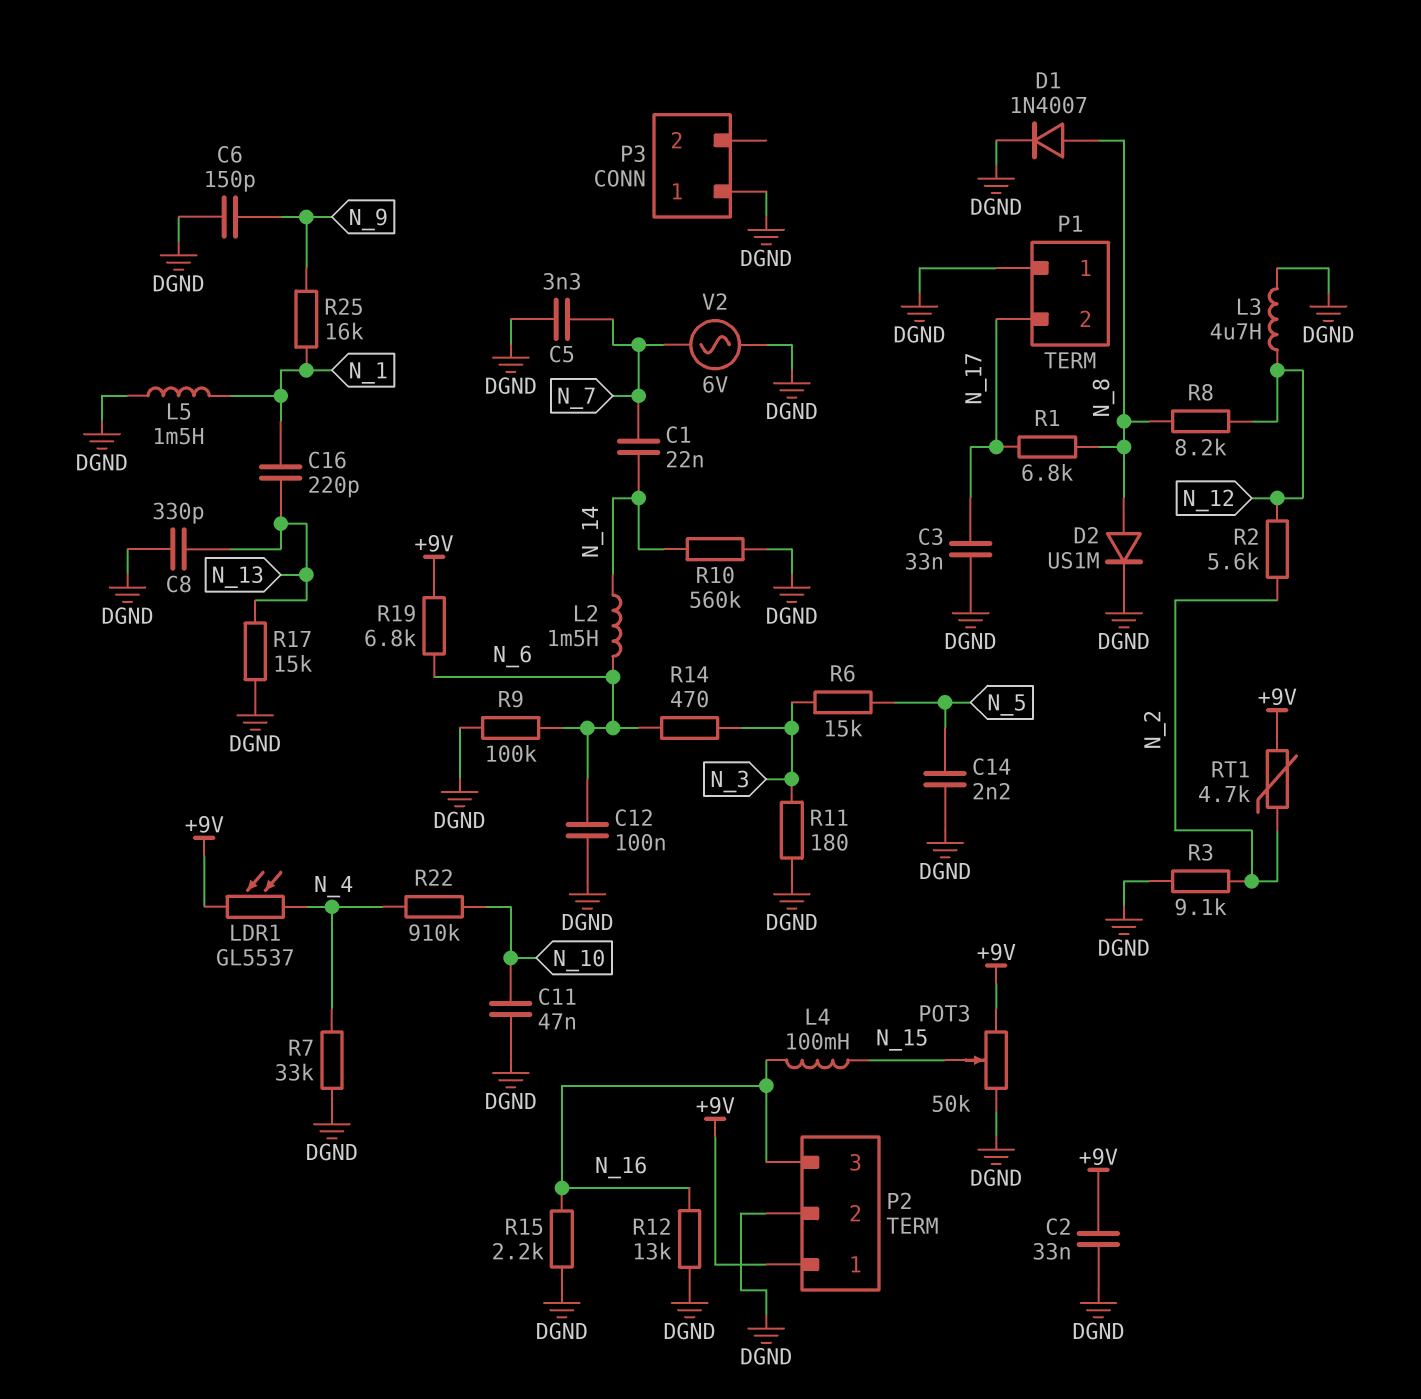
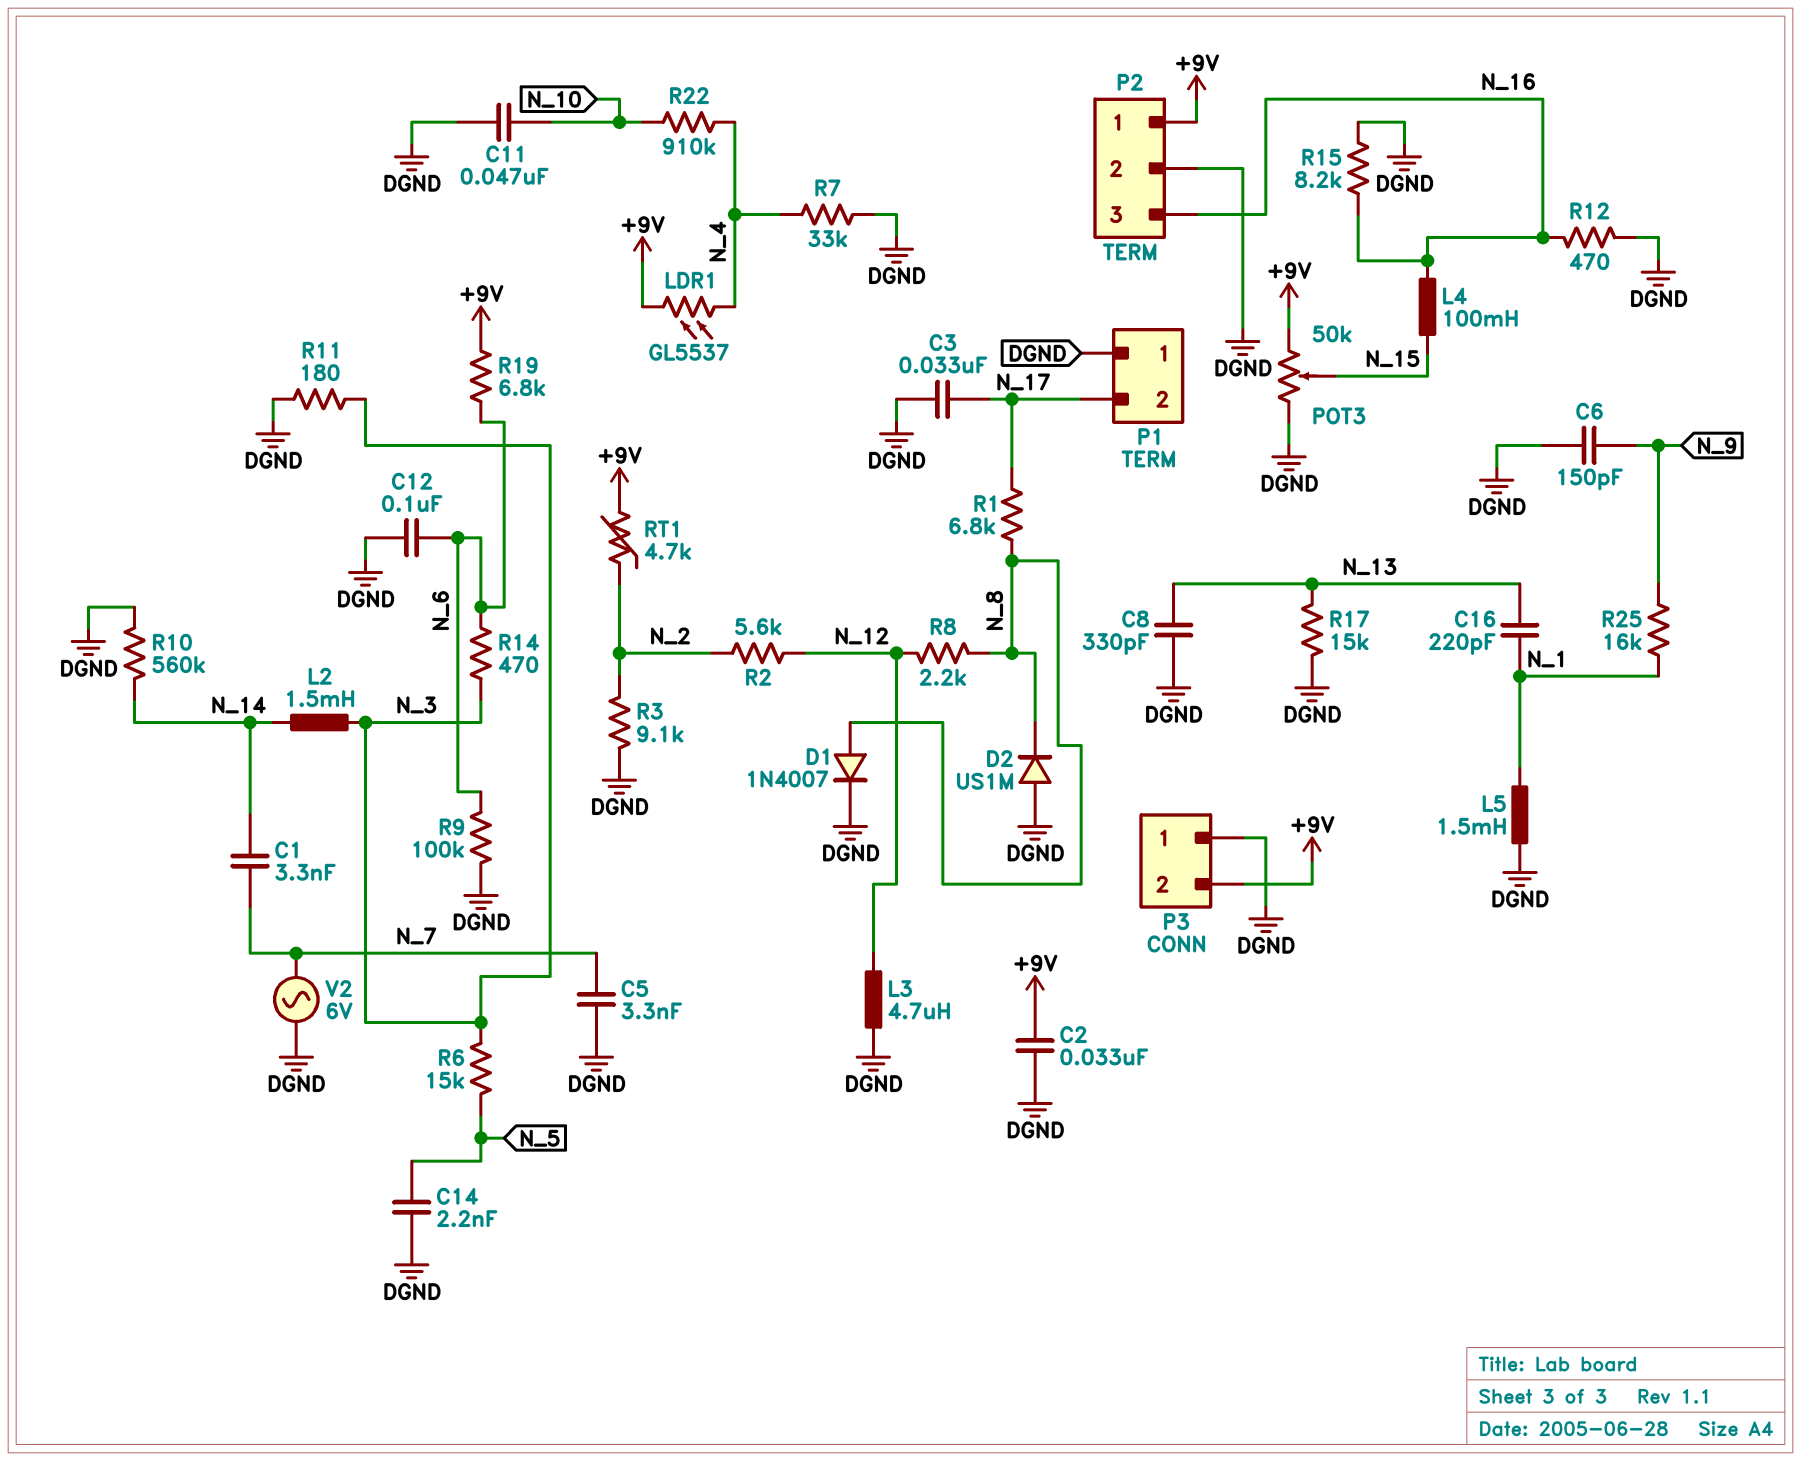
C1: 22nF (N_7, N_14) -> 3.3nF (N_7, N_14)
D2: diode US1M (A N_8, K DGND) -> diode US1M (A DGND, K N_8)
L2: 1.5mH (N_6, N_14) -> 1.5mH (N_3, N_14)
P3 pin 2: none -> +9V
R8: 8.2k (N_8, N_12) -> 2.2k (N_8, N_12)
R12: 13k (DGND, N_16) -> 470 (DGND, N_16)
R15: 2.2k (DGND, N_16) -> 8.2k (DGND, N_16)

